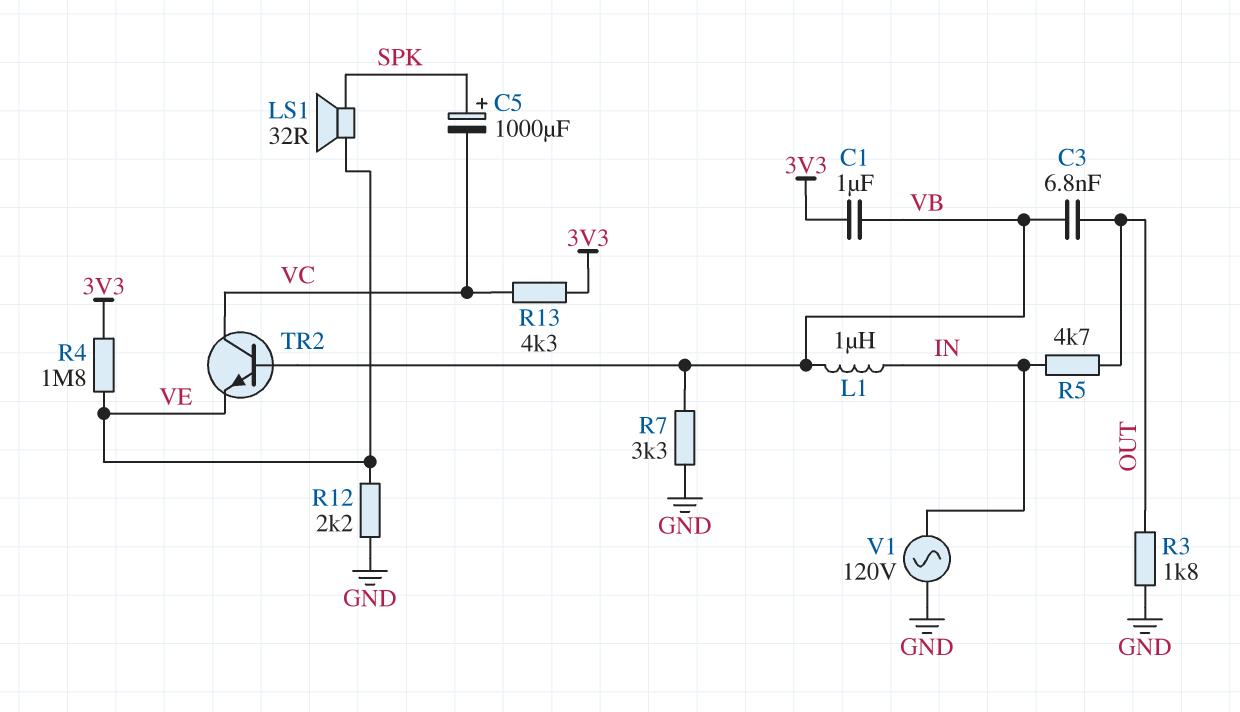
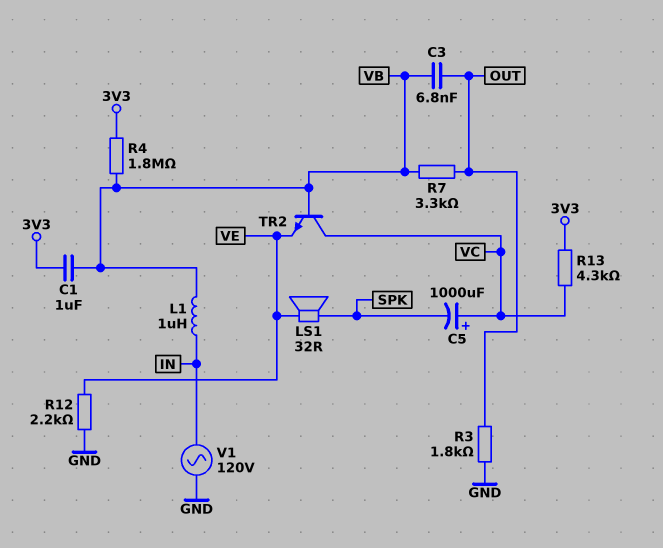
C5: 1000uF (plus SPK, minus VC) -> 1000uF (plus VC, minus SPK)
R4: 1.8M (3V3, VE) -> 1.8M (3V3, VB)
R5: 4.7k (IN, OUT) -> none
R7: 3.3k (GND, VB) -> 3.3k (OUT, VB)

